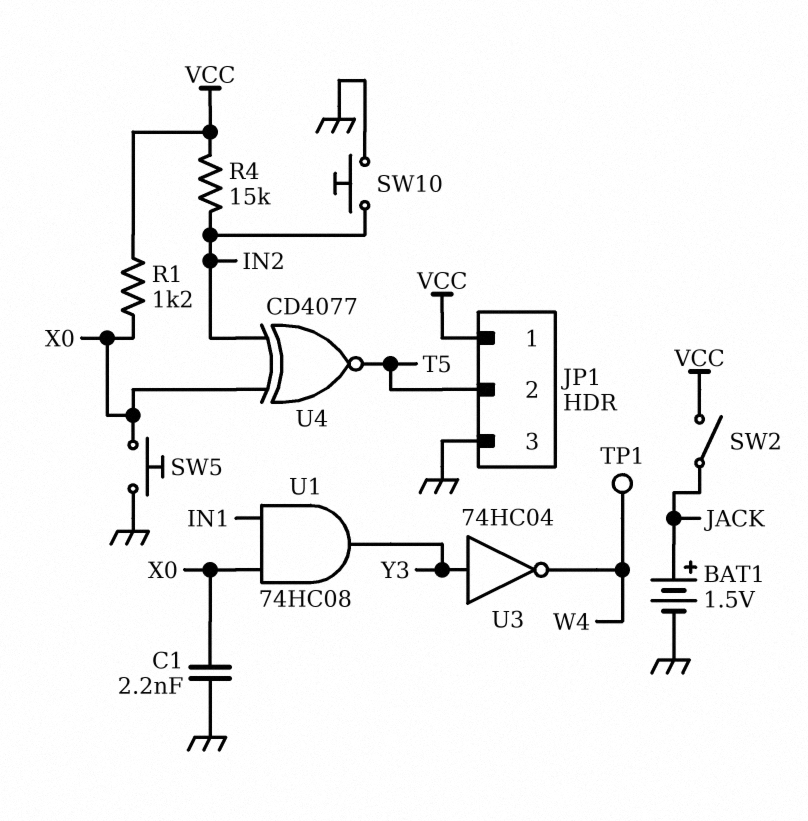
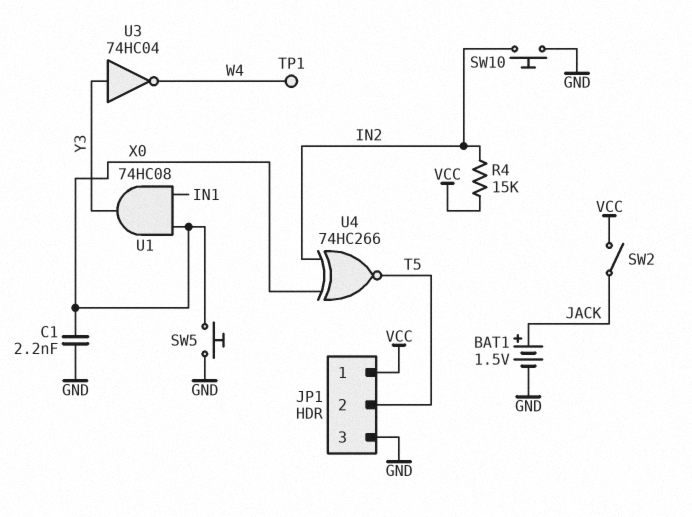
R1: 1.2k (VCC, X0) -> none
U4: XNOR CD4077 (in IN2, in X0, out T5) -> XNOR 74HC266 (in IN2, in X0, out T5)

